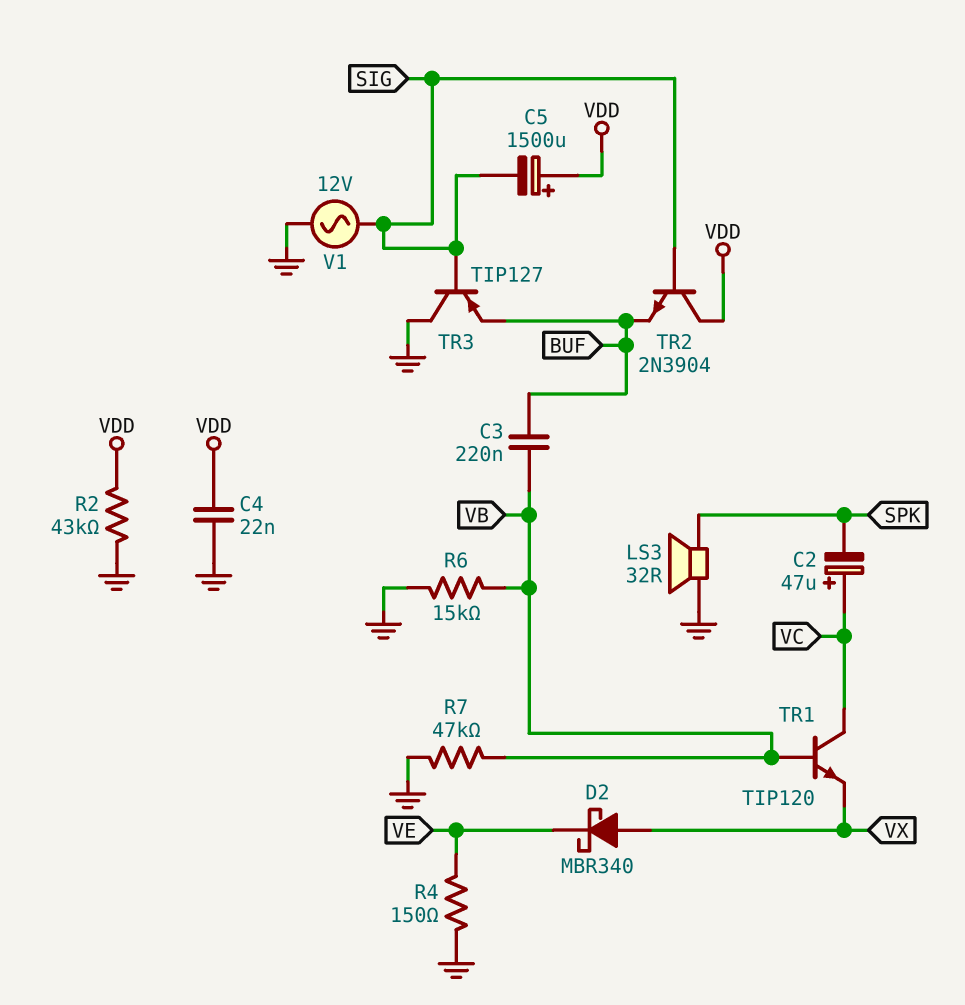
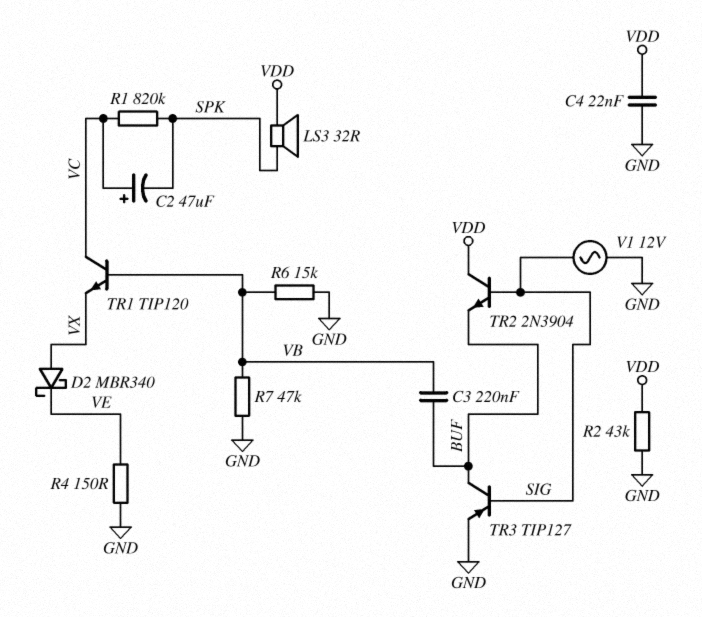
C5: 1500uF (plus VDD, minus SIG) -> none
LS3: speaker 32R (GND, SPK) -> speaker 32R (SPK, VDD)
R1: none -> 820k (SPK, VC)
TR3: PNP TIP127 (B SIG, C GND, E BUF) -> PNP TIP127 (B SIG, C BUF, E GND)

